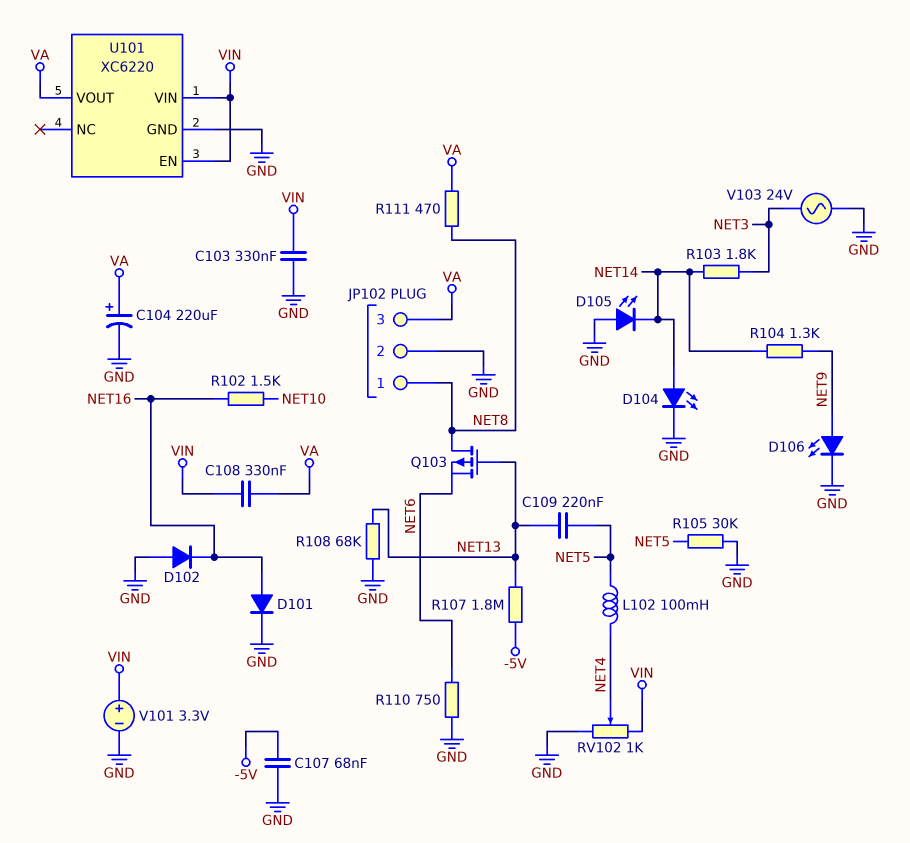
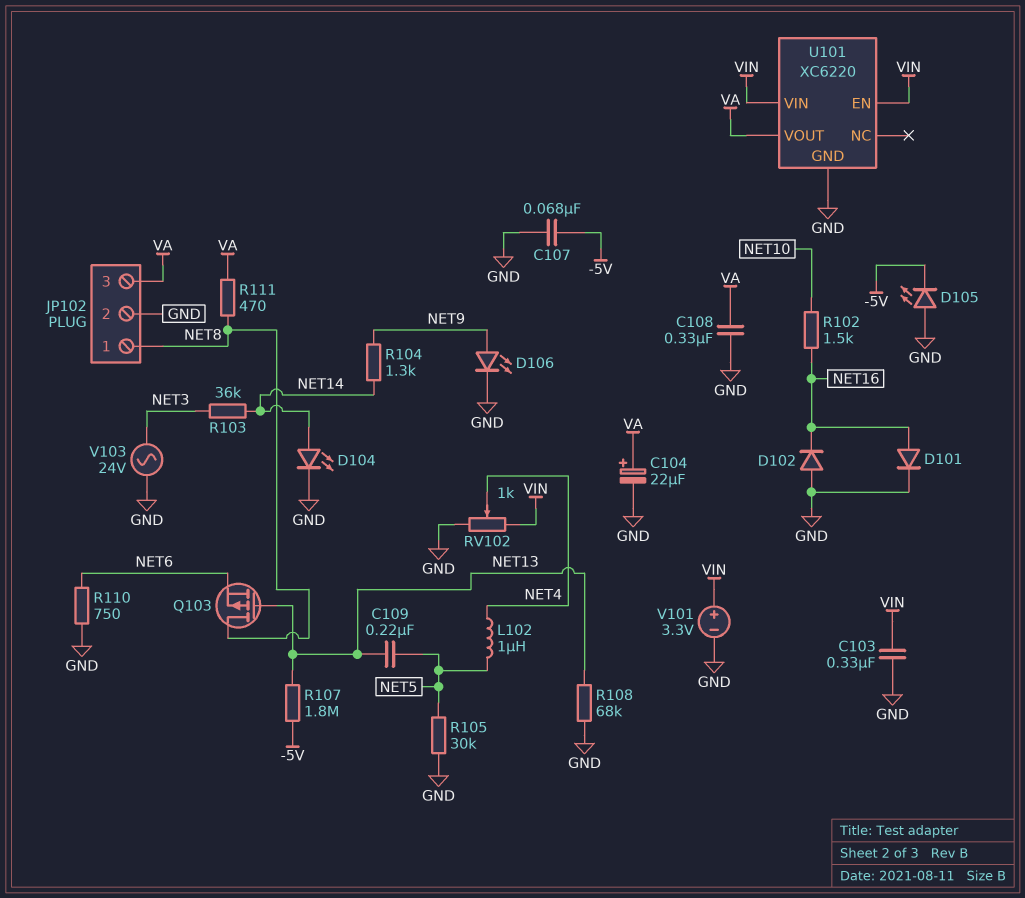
C104: 220uF (plus VA, minus GND) -> 22uF (plus VA, minus GND)
C108: 330nF (VA, VIN) -> 330nF (GND, VA)
D105: LED (A GND, K NET14) -> LED (A GND, K -5V)
L102: 100mH (NET4, NET5) -> 1uH (NET4, NET5)
R103: 1.8k (NET3, NET14) -> 36k (NET3, NET14)

